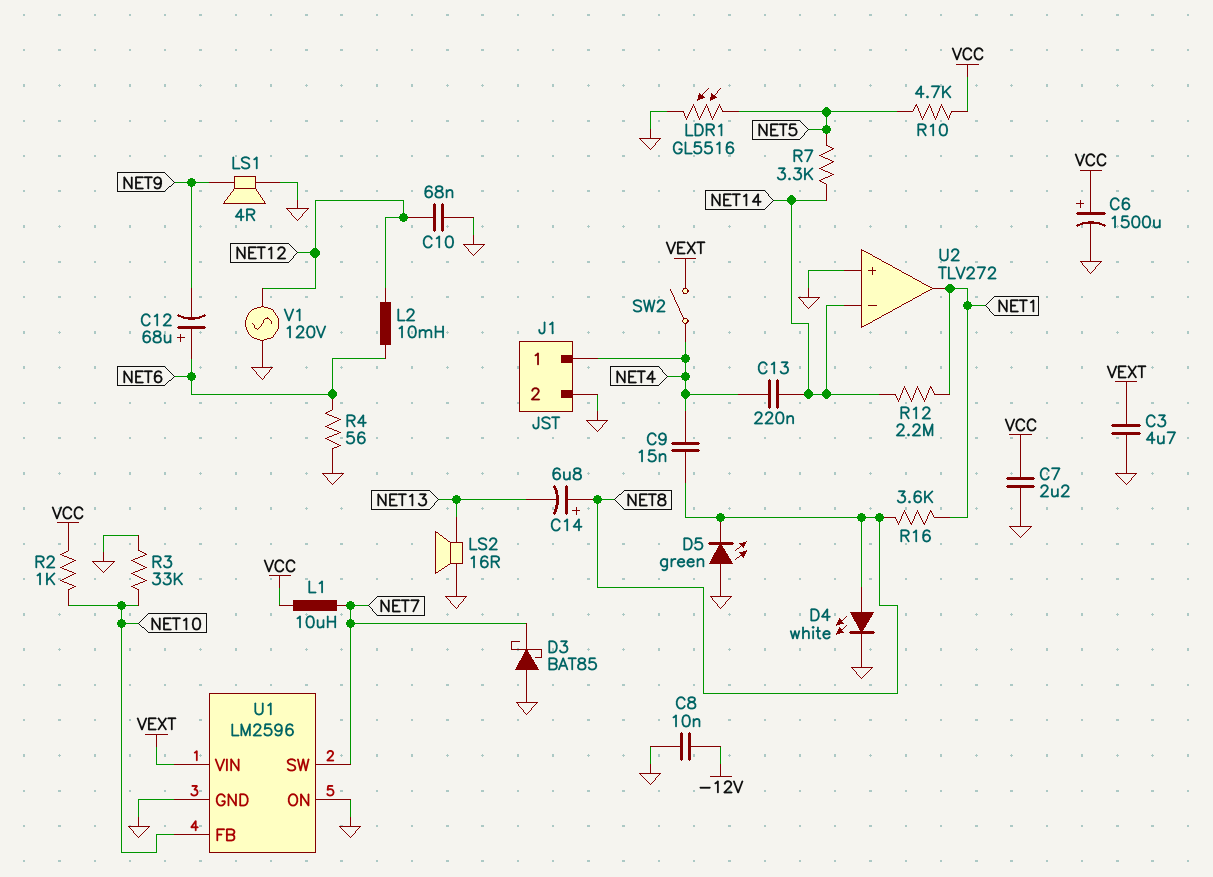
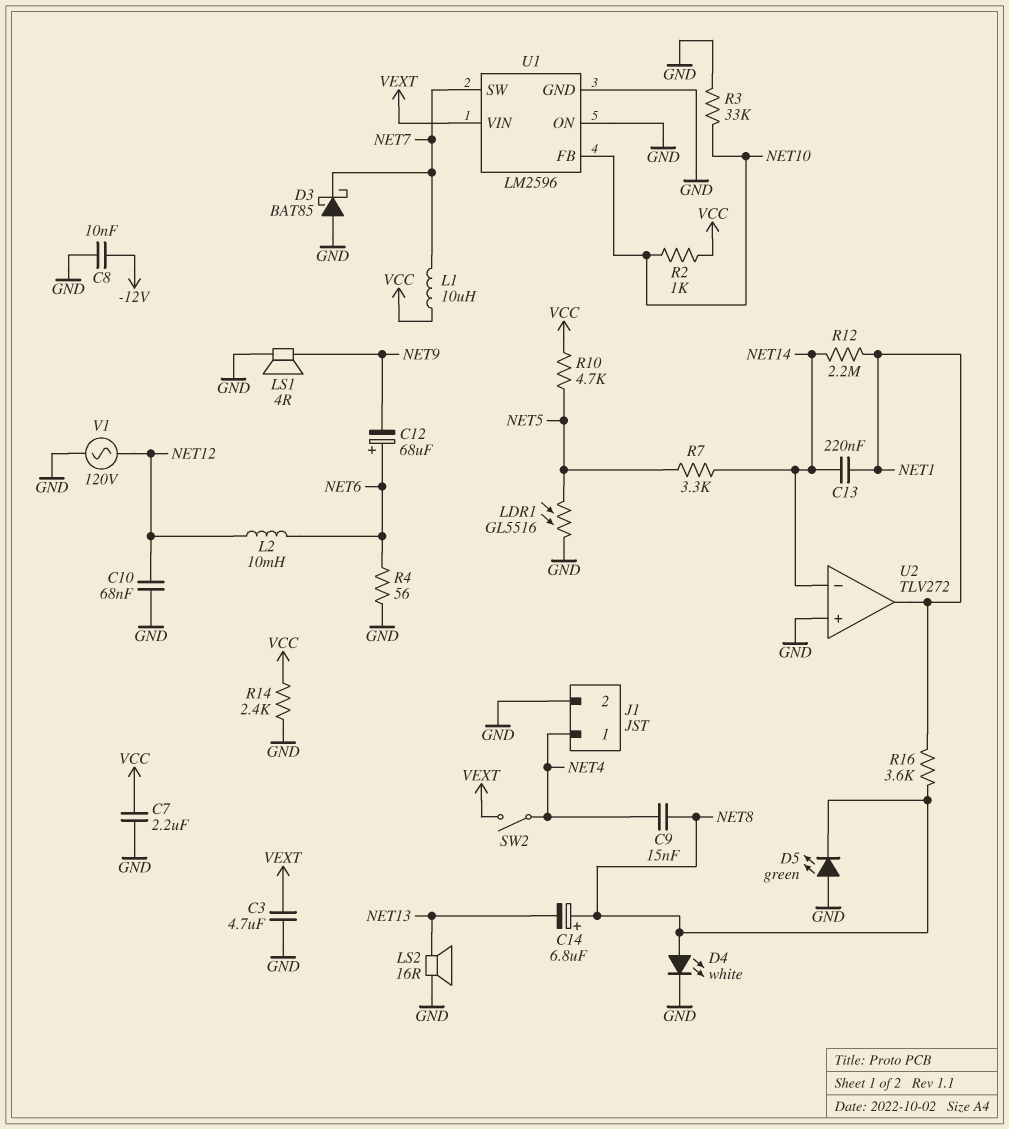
C6: 1500uF (plus VCC, minus GND) -> none
C13: 220nF (NET4, NET14) -> 220nF (NET1, NET14)
R14: none -> 2.4k (GND, VCC)

